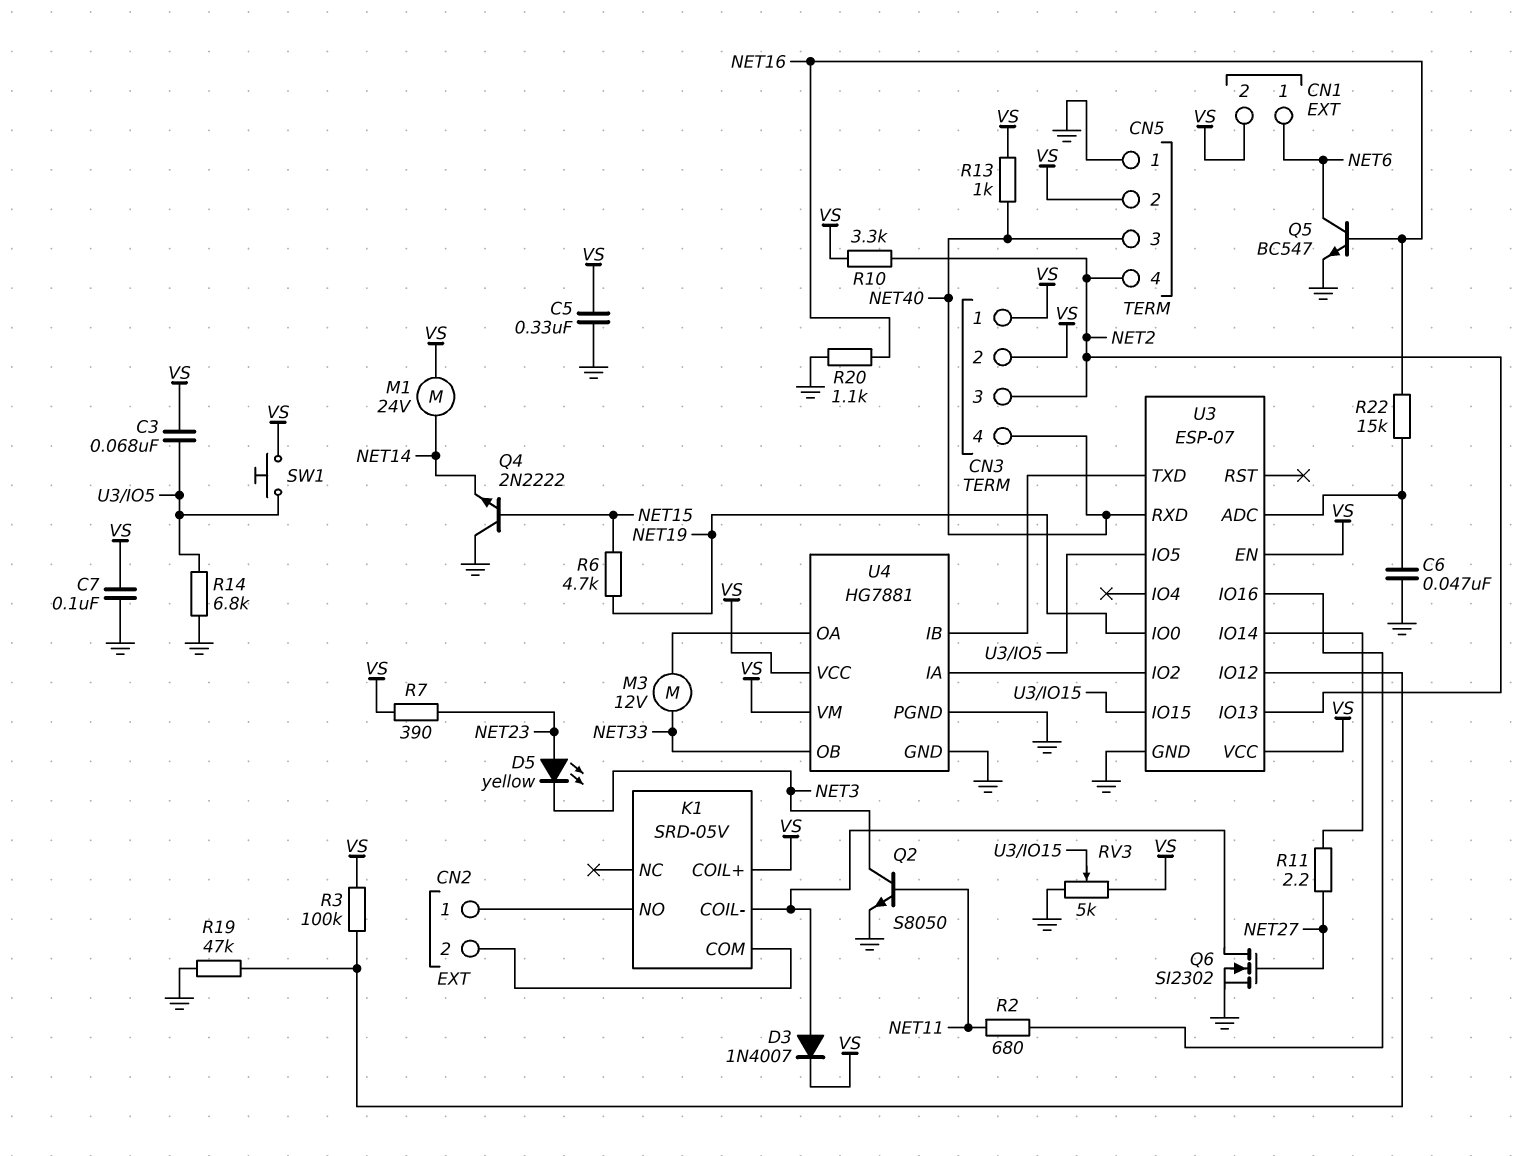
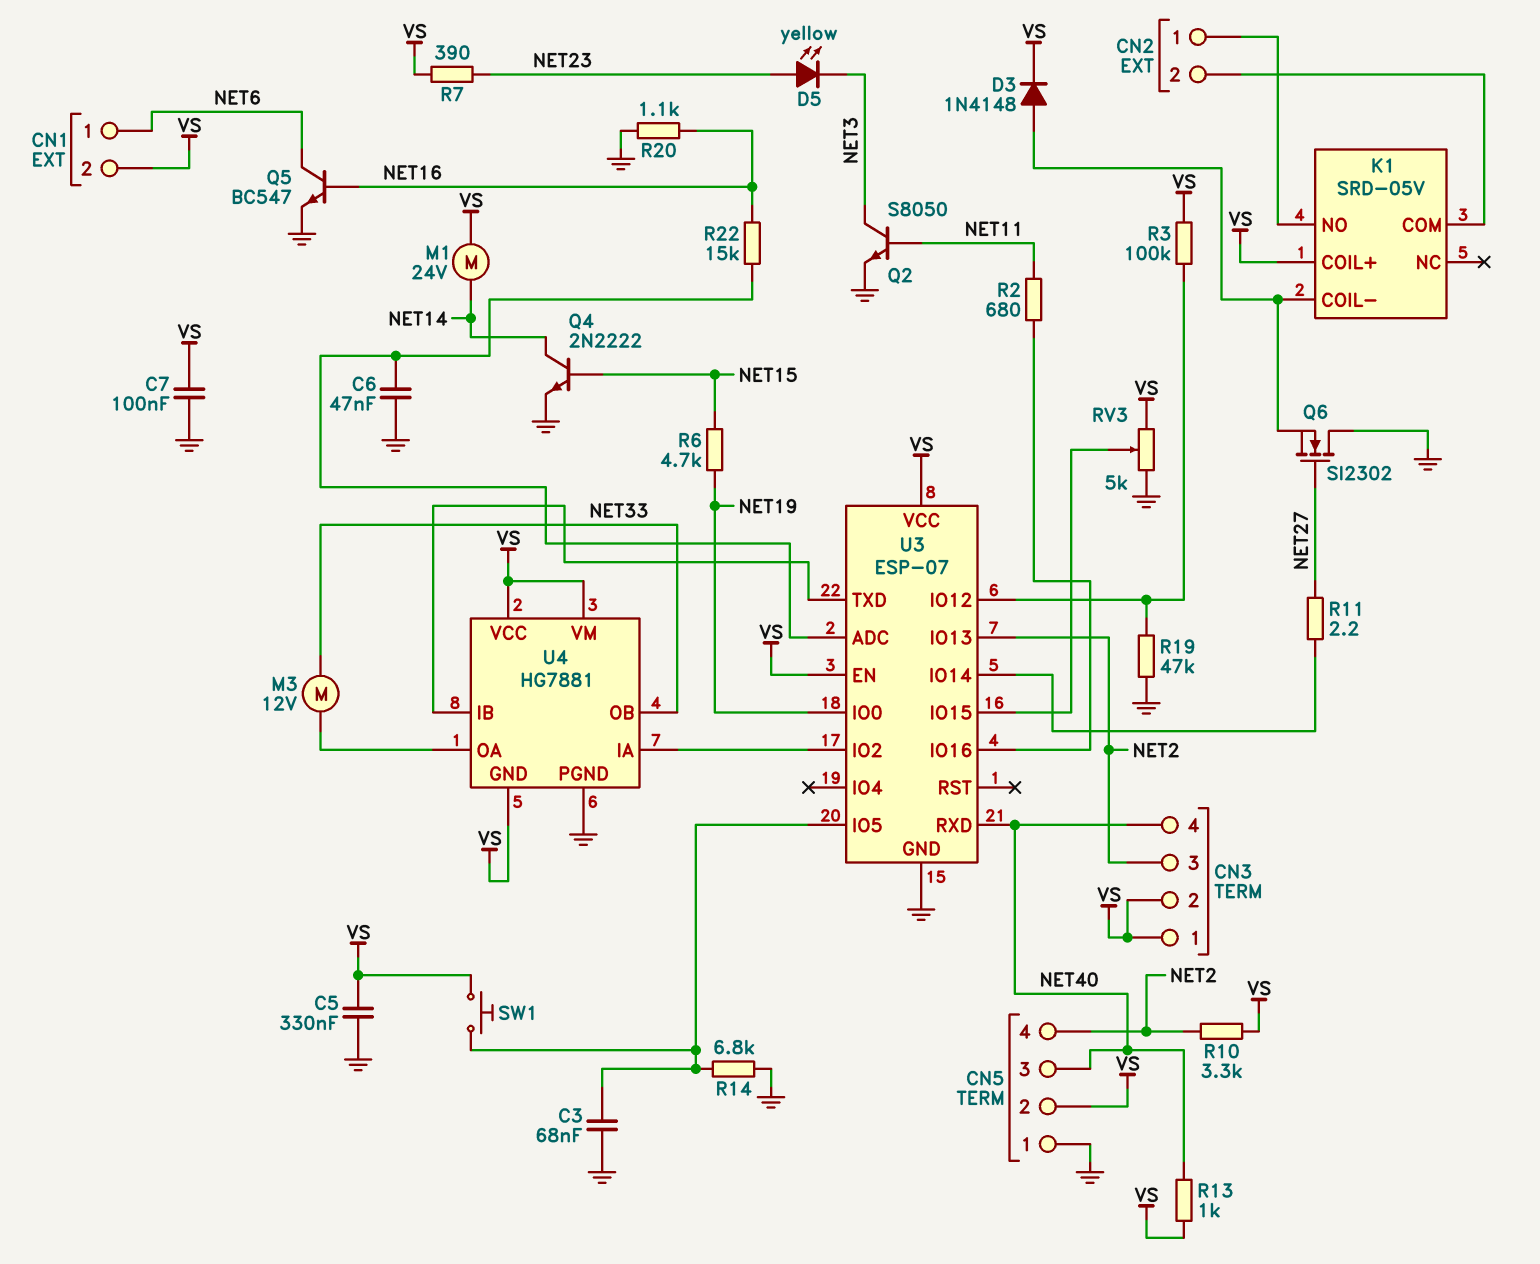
C3: 68nF (U3/IO5, VS) -> 68nF (GND, U3/IO5)
D3: diode 1N4007 (A K1/COIL-, K VS) -> diode 1N4148 (A K1/COIL-, K VS)
Q4: NPN 2N2222 (B NET15, C GND, E NET14) -> NPN 2N2222 (B NET15, C NET14, E GND)
Q6: NMOS SI2302 (G NET27, D K1/COIL-, S GND) -> NMOS SI2302 (G NET27, D GND, S K1/COIL-)
U4 pin GND: GND -> VS

